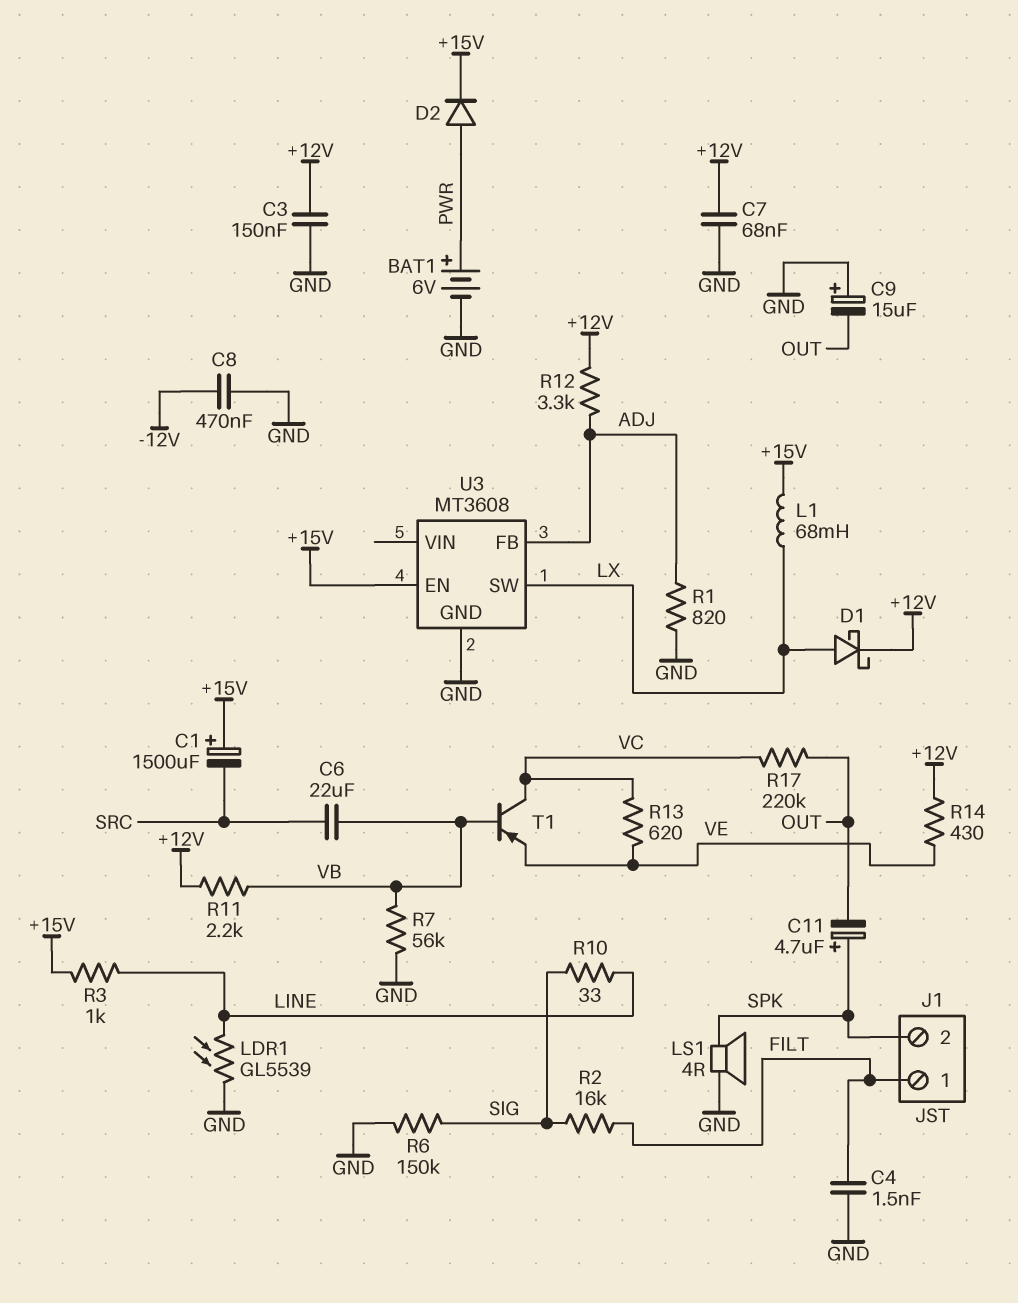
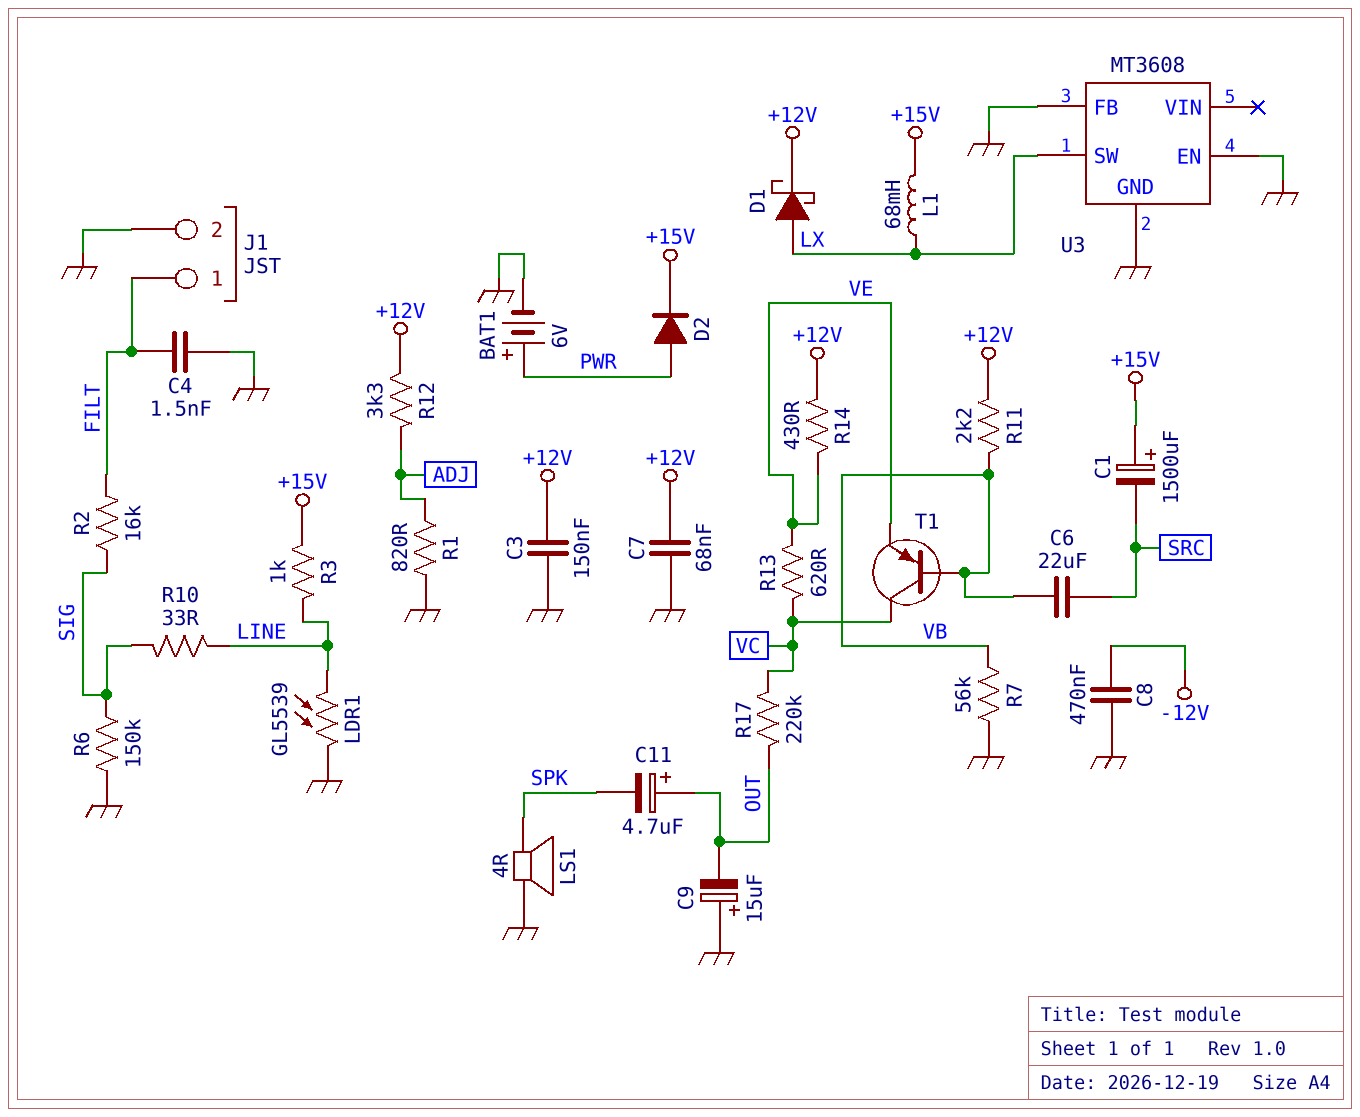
C11: 4.7uF (plus SPK, minus OUT) -> 4.7uF (plus OUT, minus SPK)
J1 pin 2: SPK -> GND
U3 pin EN: +15V -> GND
U3 pin FB: ADJ -> GND

